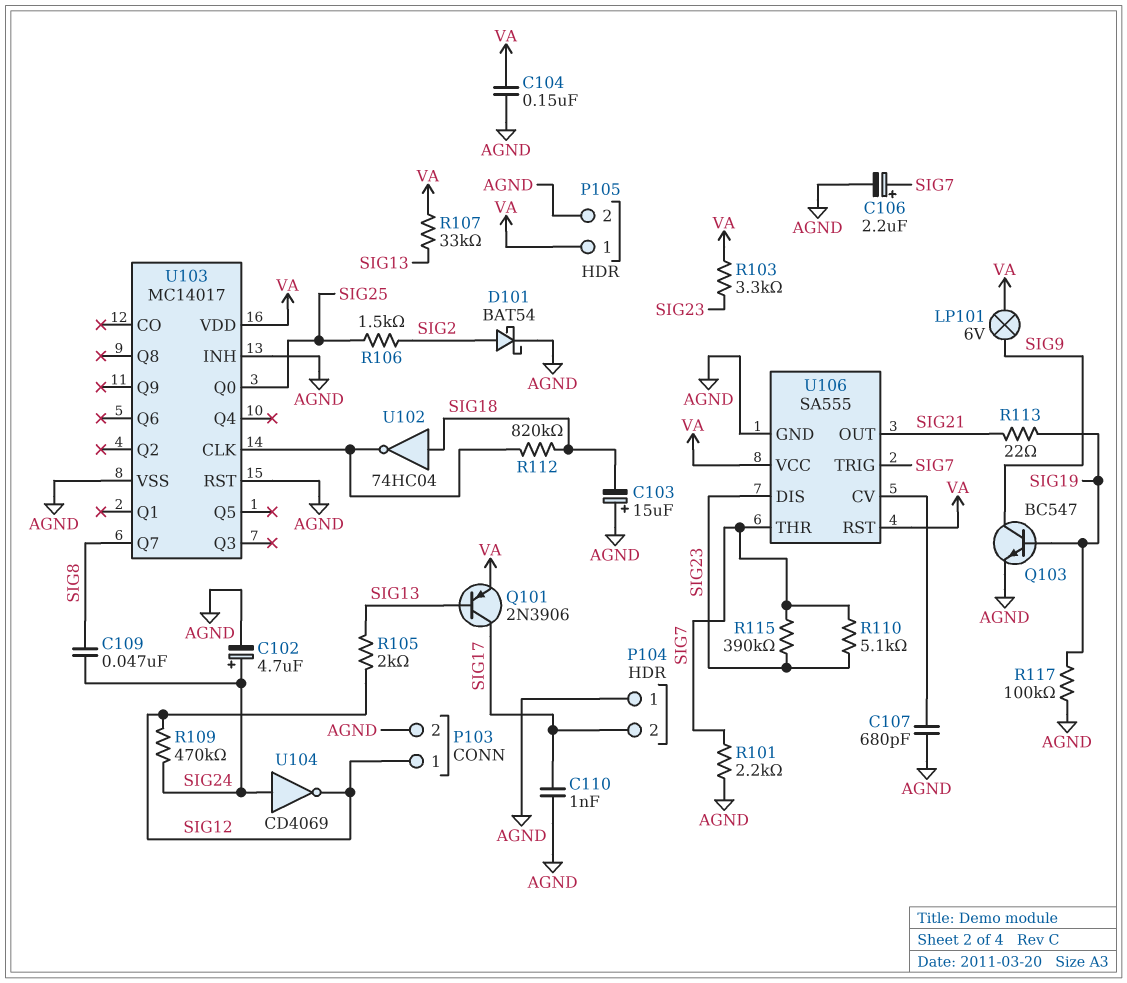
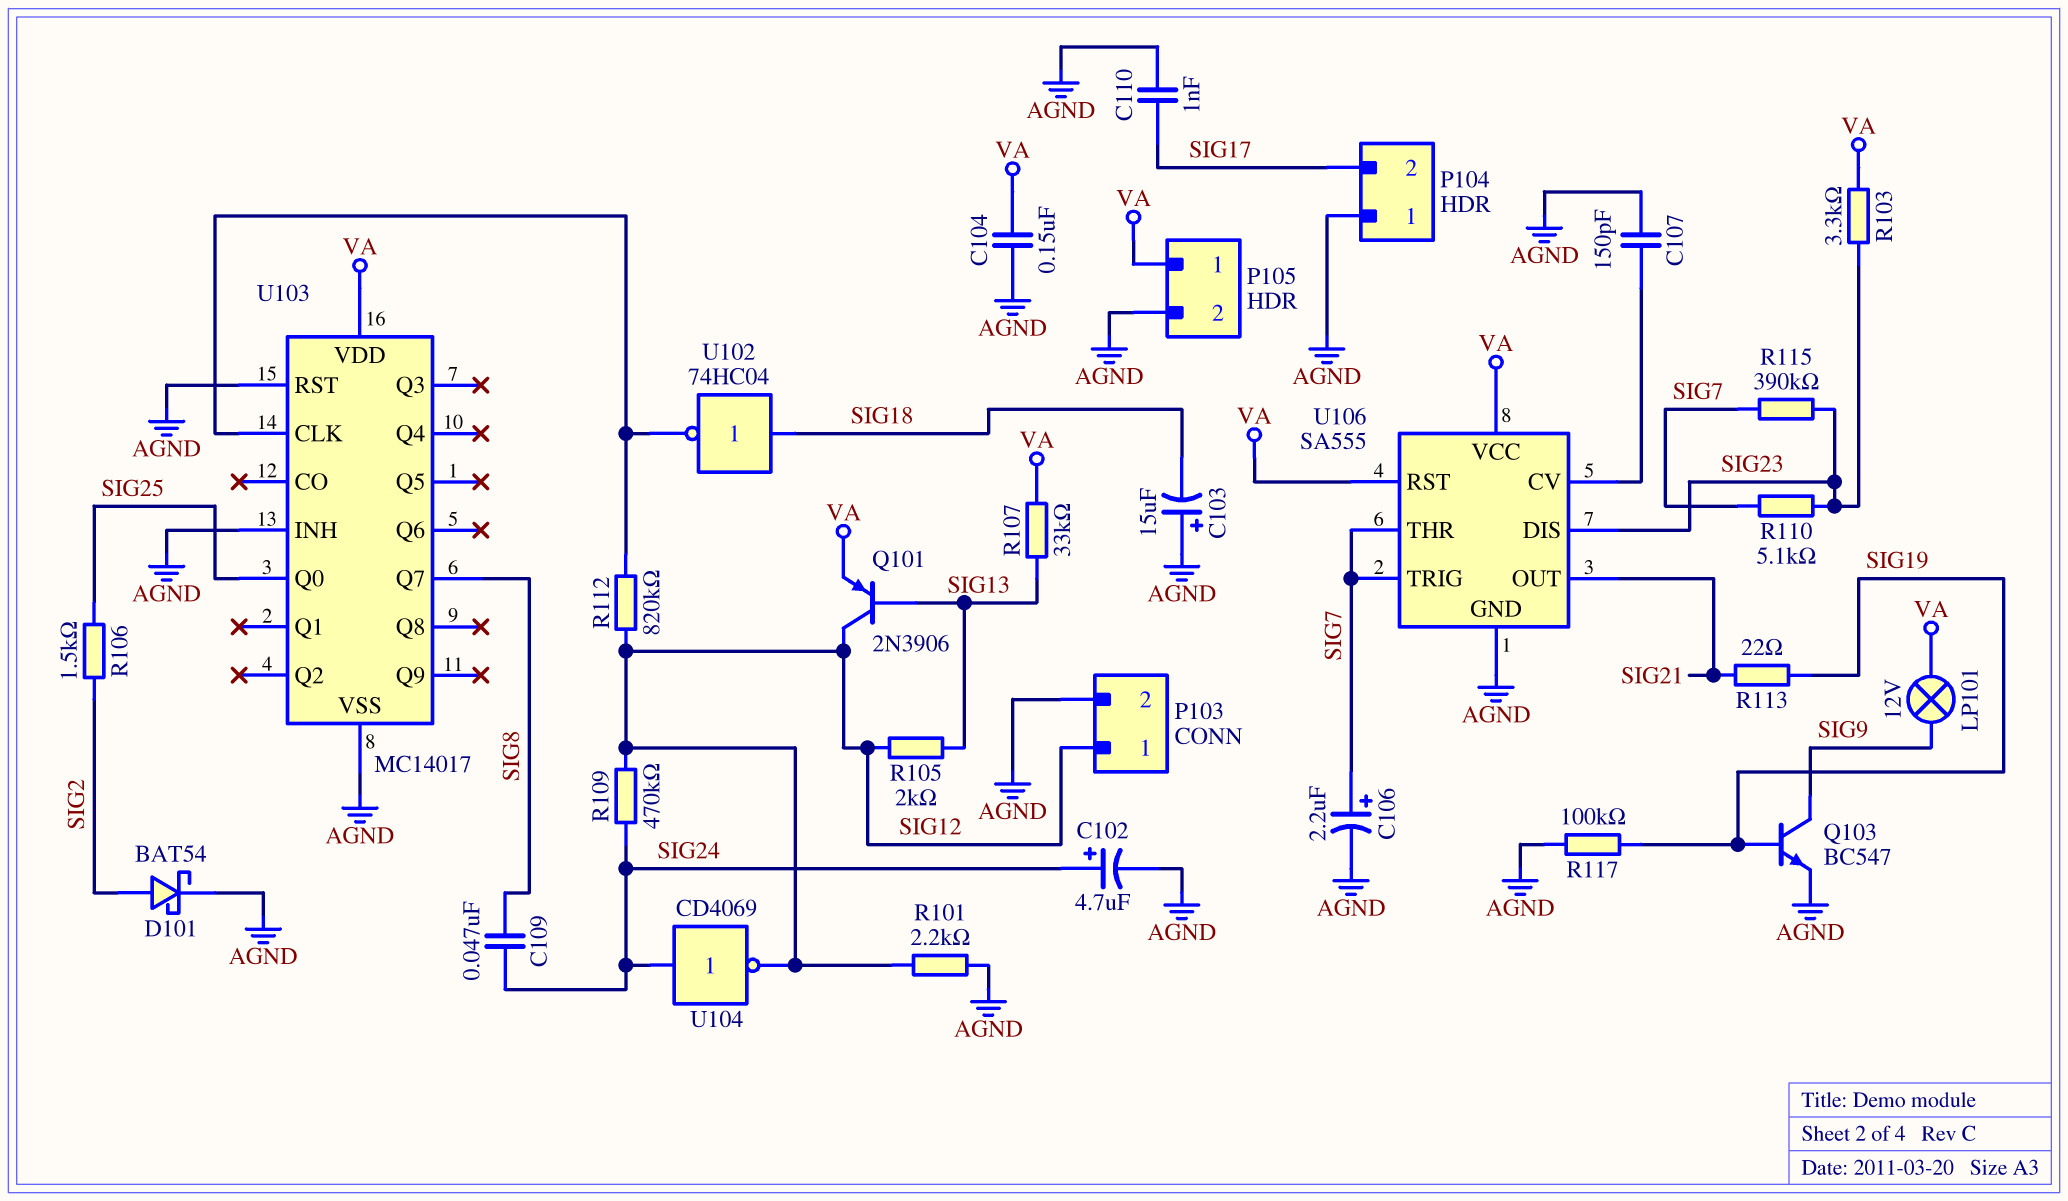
C107: 680pF (AGND, U106/CV) -> 150pF (AGND, U106/CV)
LP101: lamp 6V (SIG9, VA) -> lamp 12V (SIG9, VA)
Q101: PNP 2N3906 (B SIG13, C SIG17, E VA) -> PNP 2N3906 (B SIG13, C SIG12, E VA)
R101: 2.2k (AGND, SIG7) -> 2.2k (AGND, SIG12)
R112: 820k (SIG18, U103/CLK) -> 820k (SIG12, U103/CLK)

